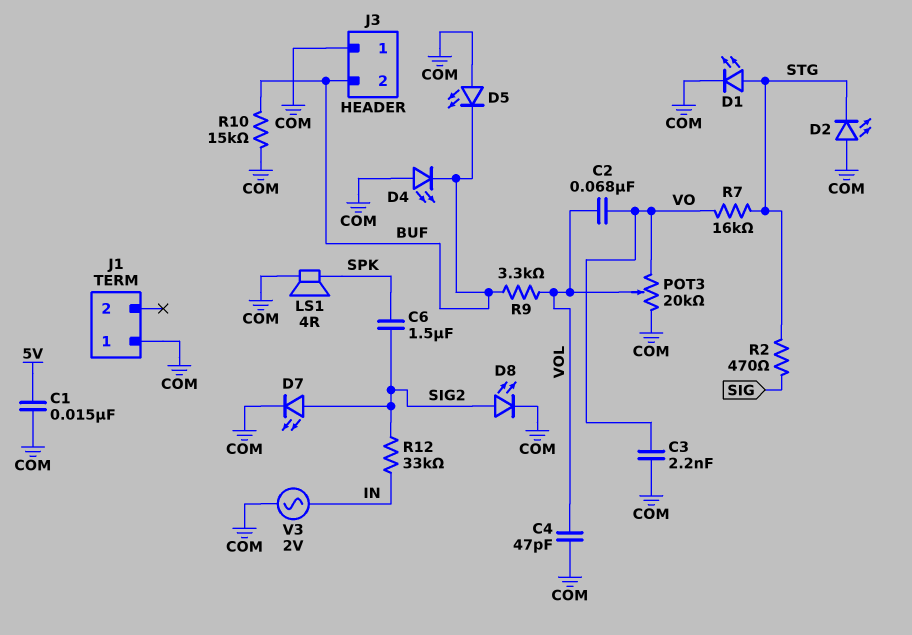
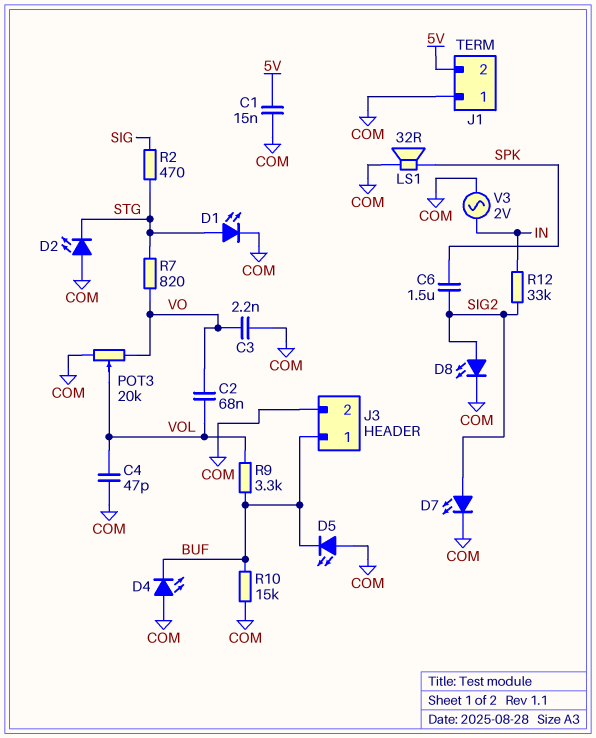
J1 pin 2: none -> 5V
J3 pin 1: COM -> BUF
J3 pin 2: BUF -> COM
LS1: speaker 4R (COM, SPK) -> speaker 32R (COM, SPK)
R7: 16k (STG, VO) -> 820 (STG, VO)

